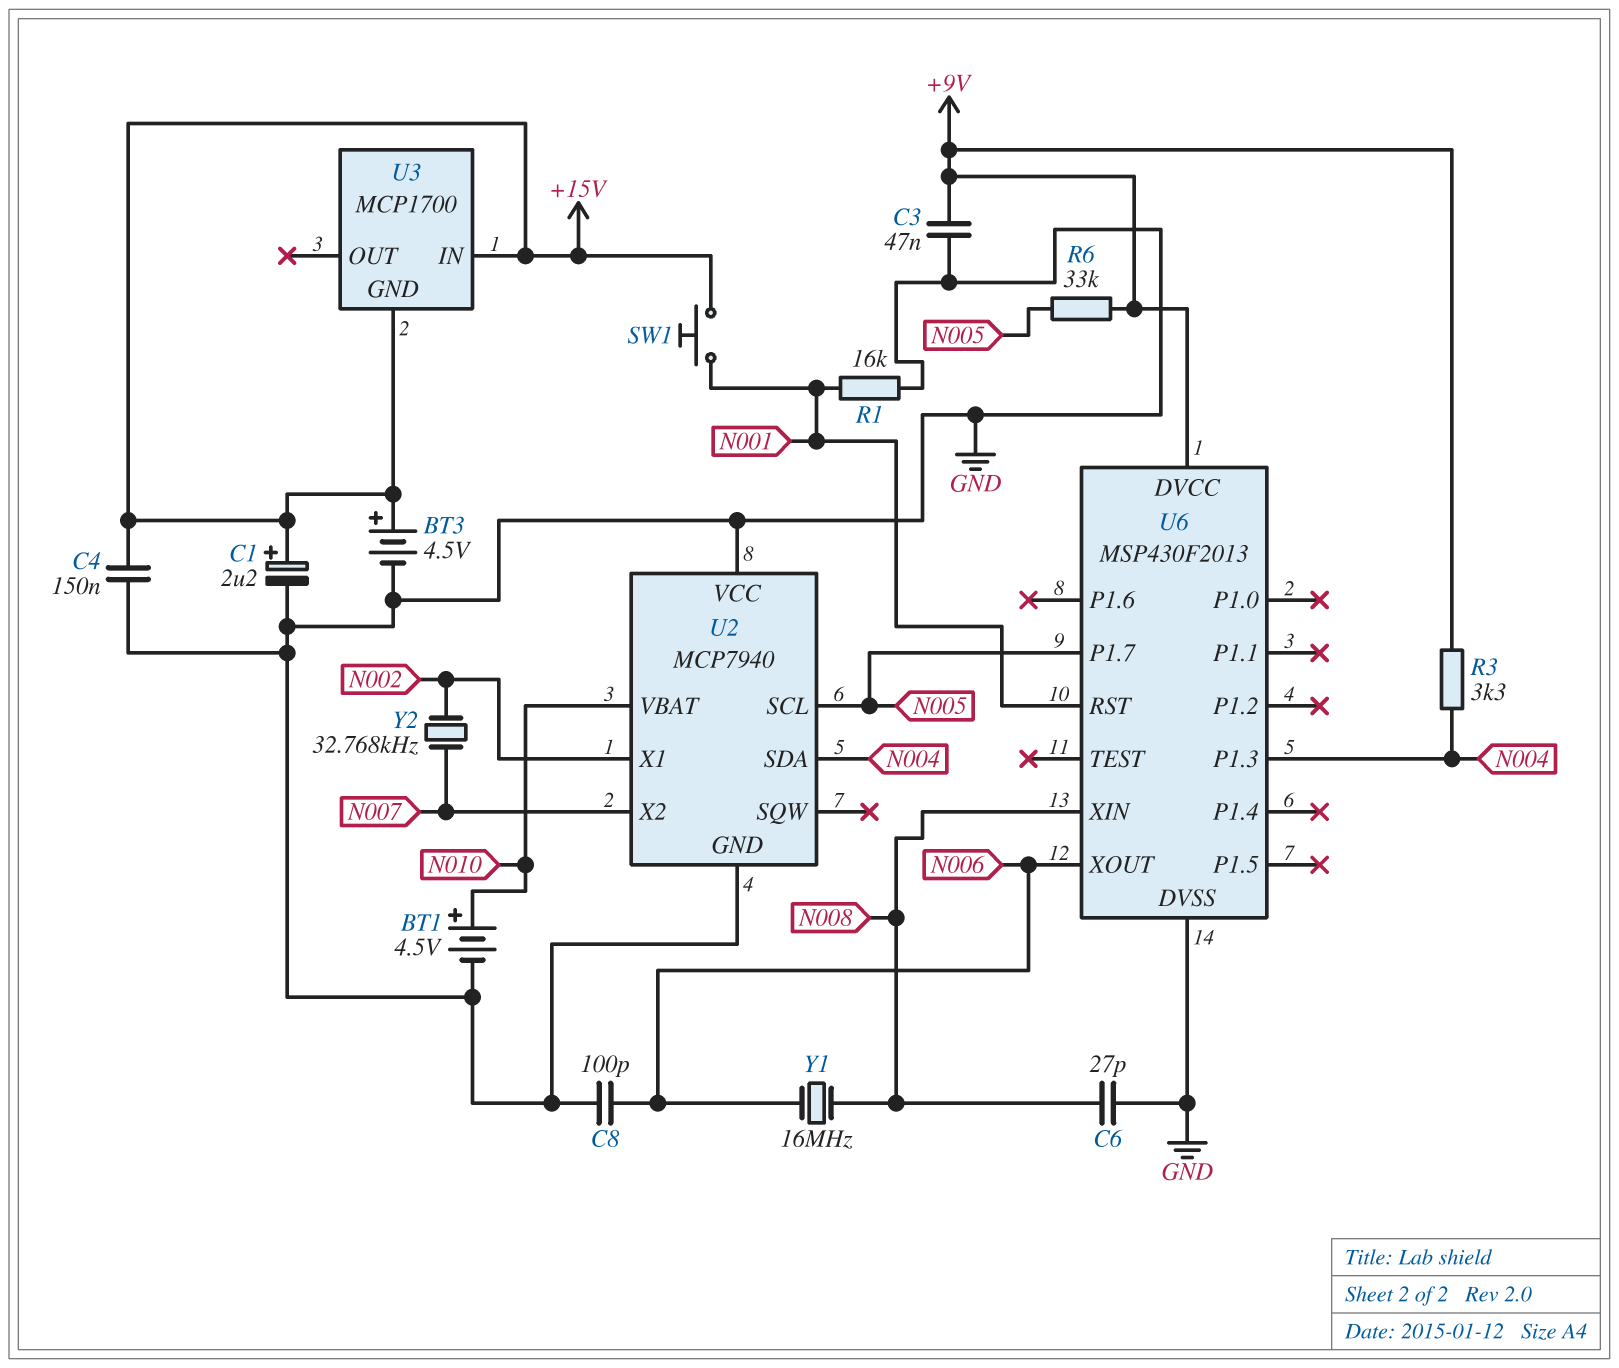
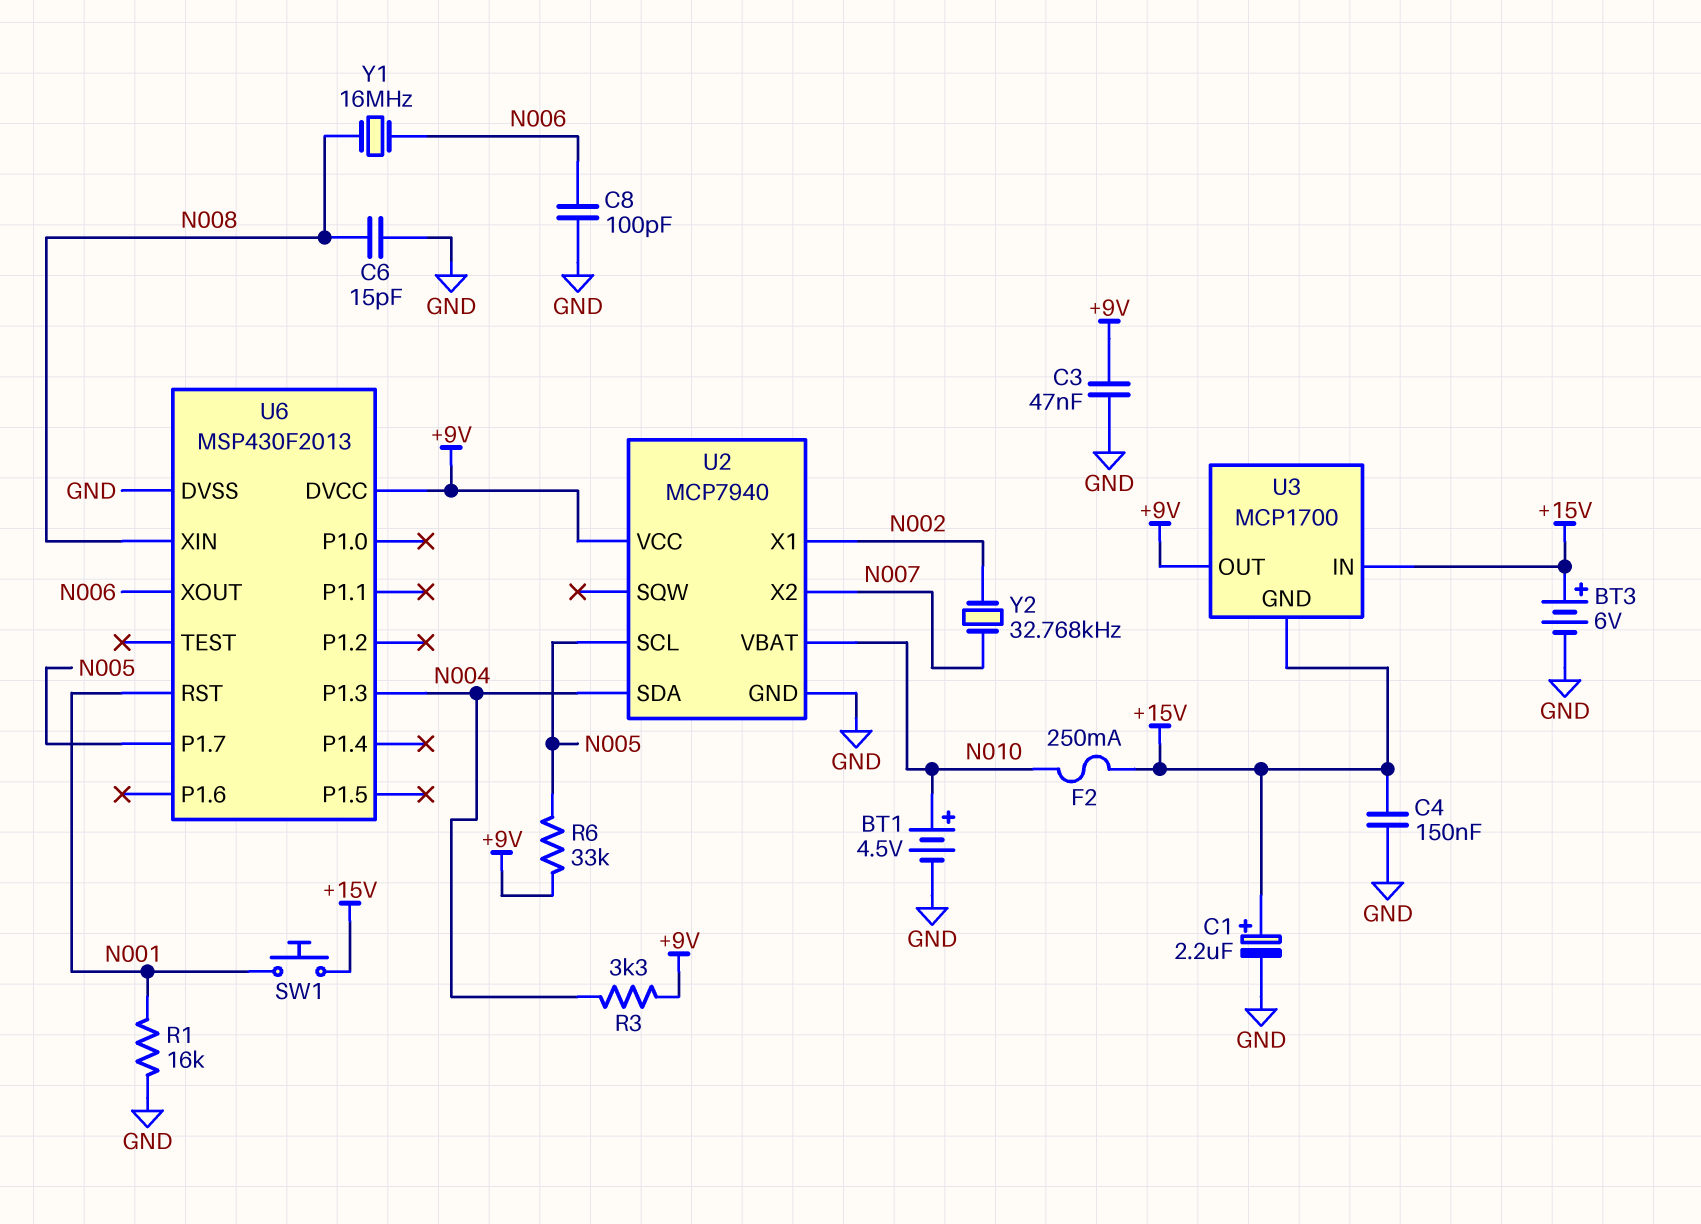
BT3: 4.5V (plus +15V, minus GND) -> 6V (plus +15V, minus GND)
C6: 27pF (GND, N008) -> 15pF (GND, N008)
F2: none -> 250mA (+15V, N010)
U2 pin VCC: GND -> +9V
U3 pin OUT: none -> +9V

